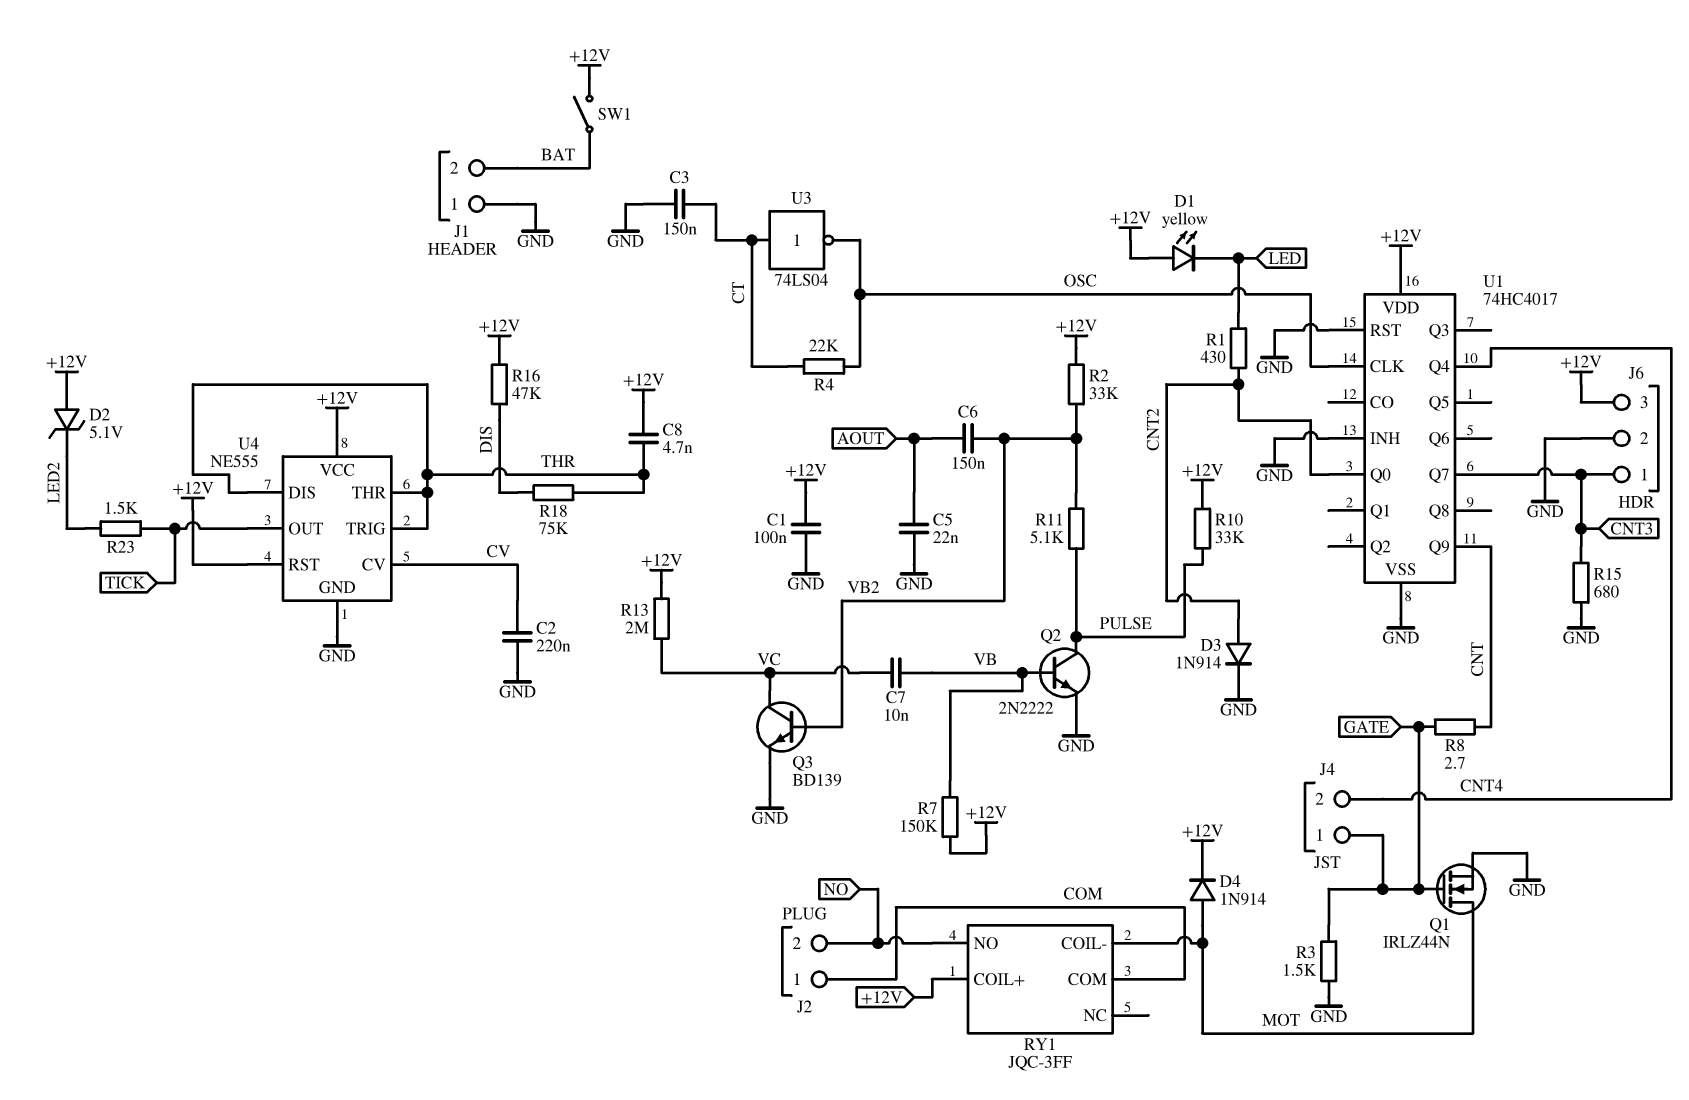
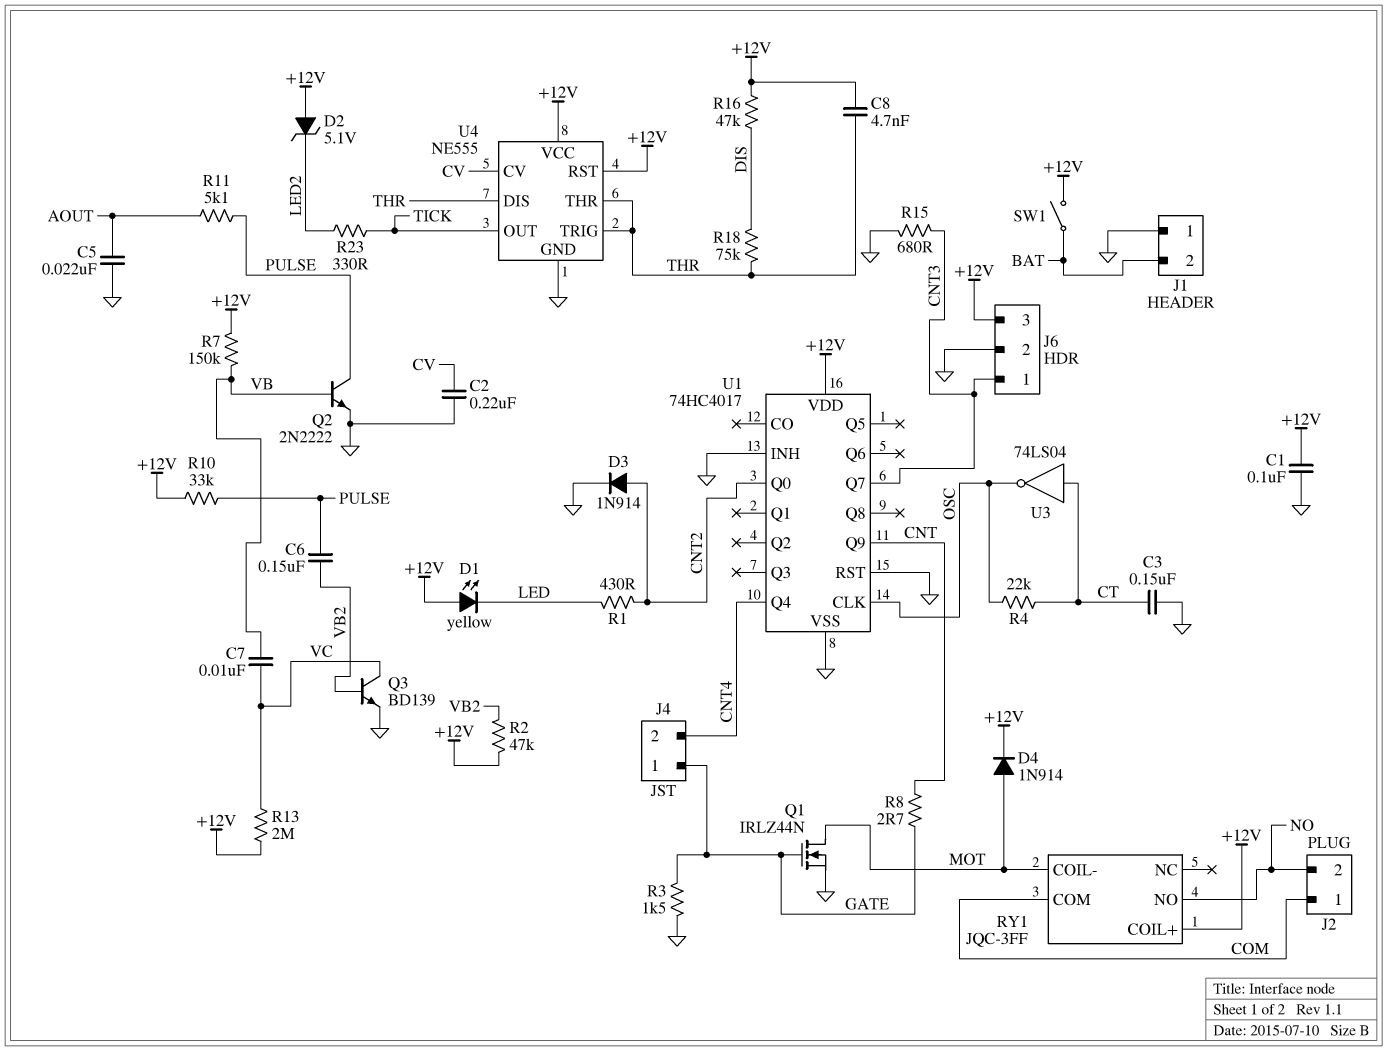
C6: 150nF (AOUT, VB2) -> 150nF (PULSE, VB2)
R2: 33k (+12V, VB2) -> 47k (+12V, VB2)
R11: 5.1k (PULSE, VB2) -> 5.1k (AOUT, PULSE)
R23: 1.5k (LED2, TICK) -> 330 (LED2, TICK)

